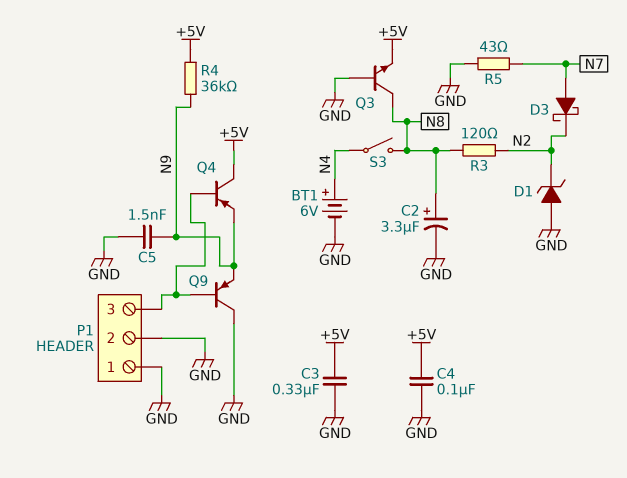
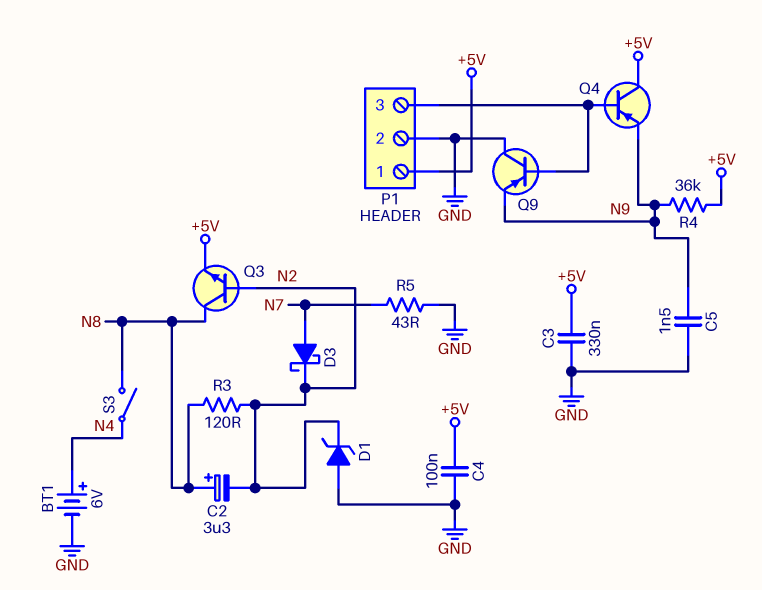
C2: 3.3uF (plus N8, minus GND) -> 3.3uF (plus N8, minus N2)
P1 pin 1: GND -> +5V
Q3: NPN (B GND, C N8, E +5V) -> NPN (B N2, C N8, E +5V)

